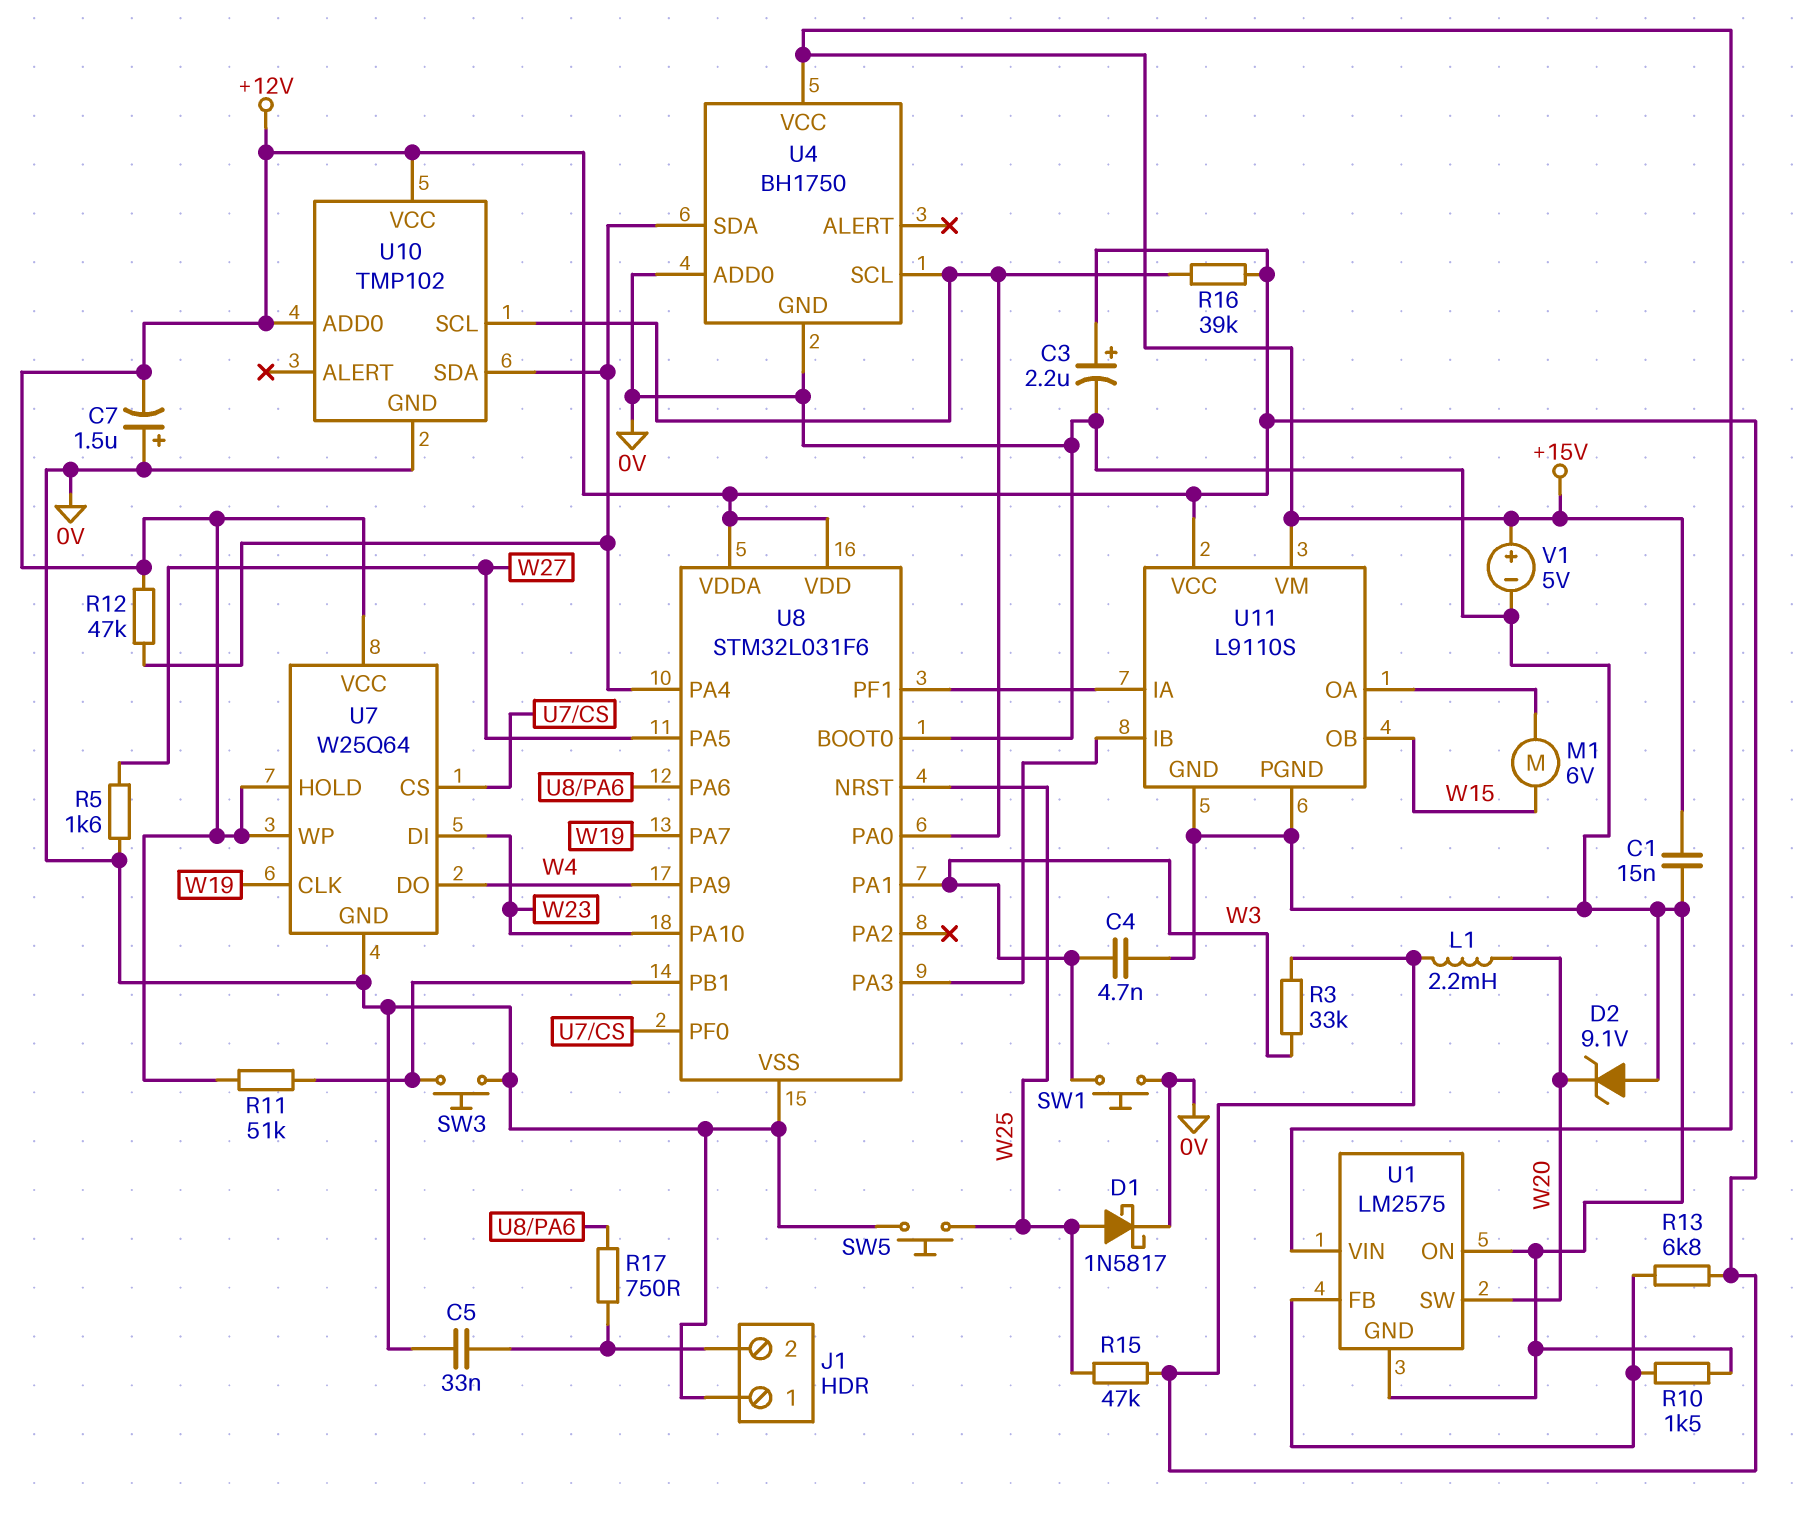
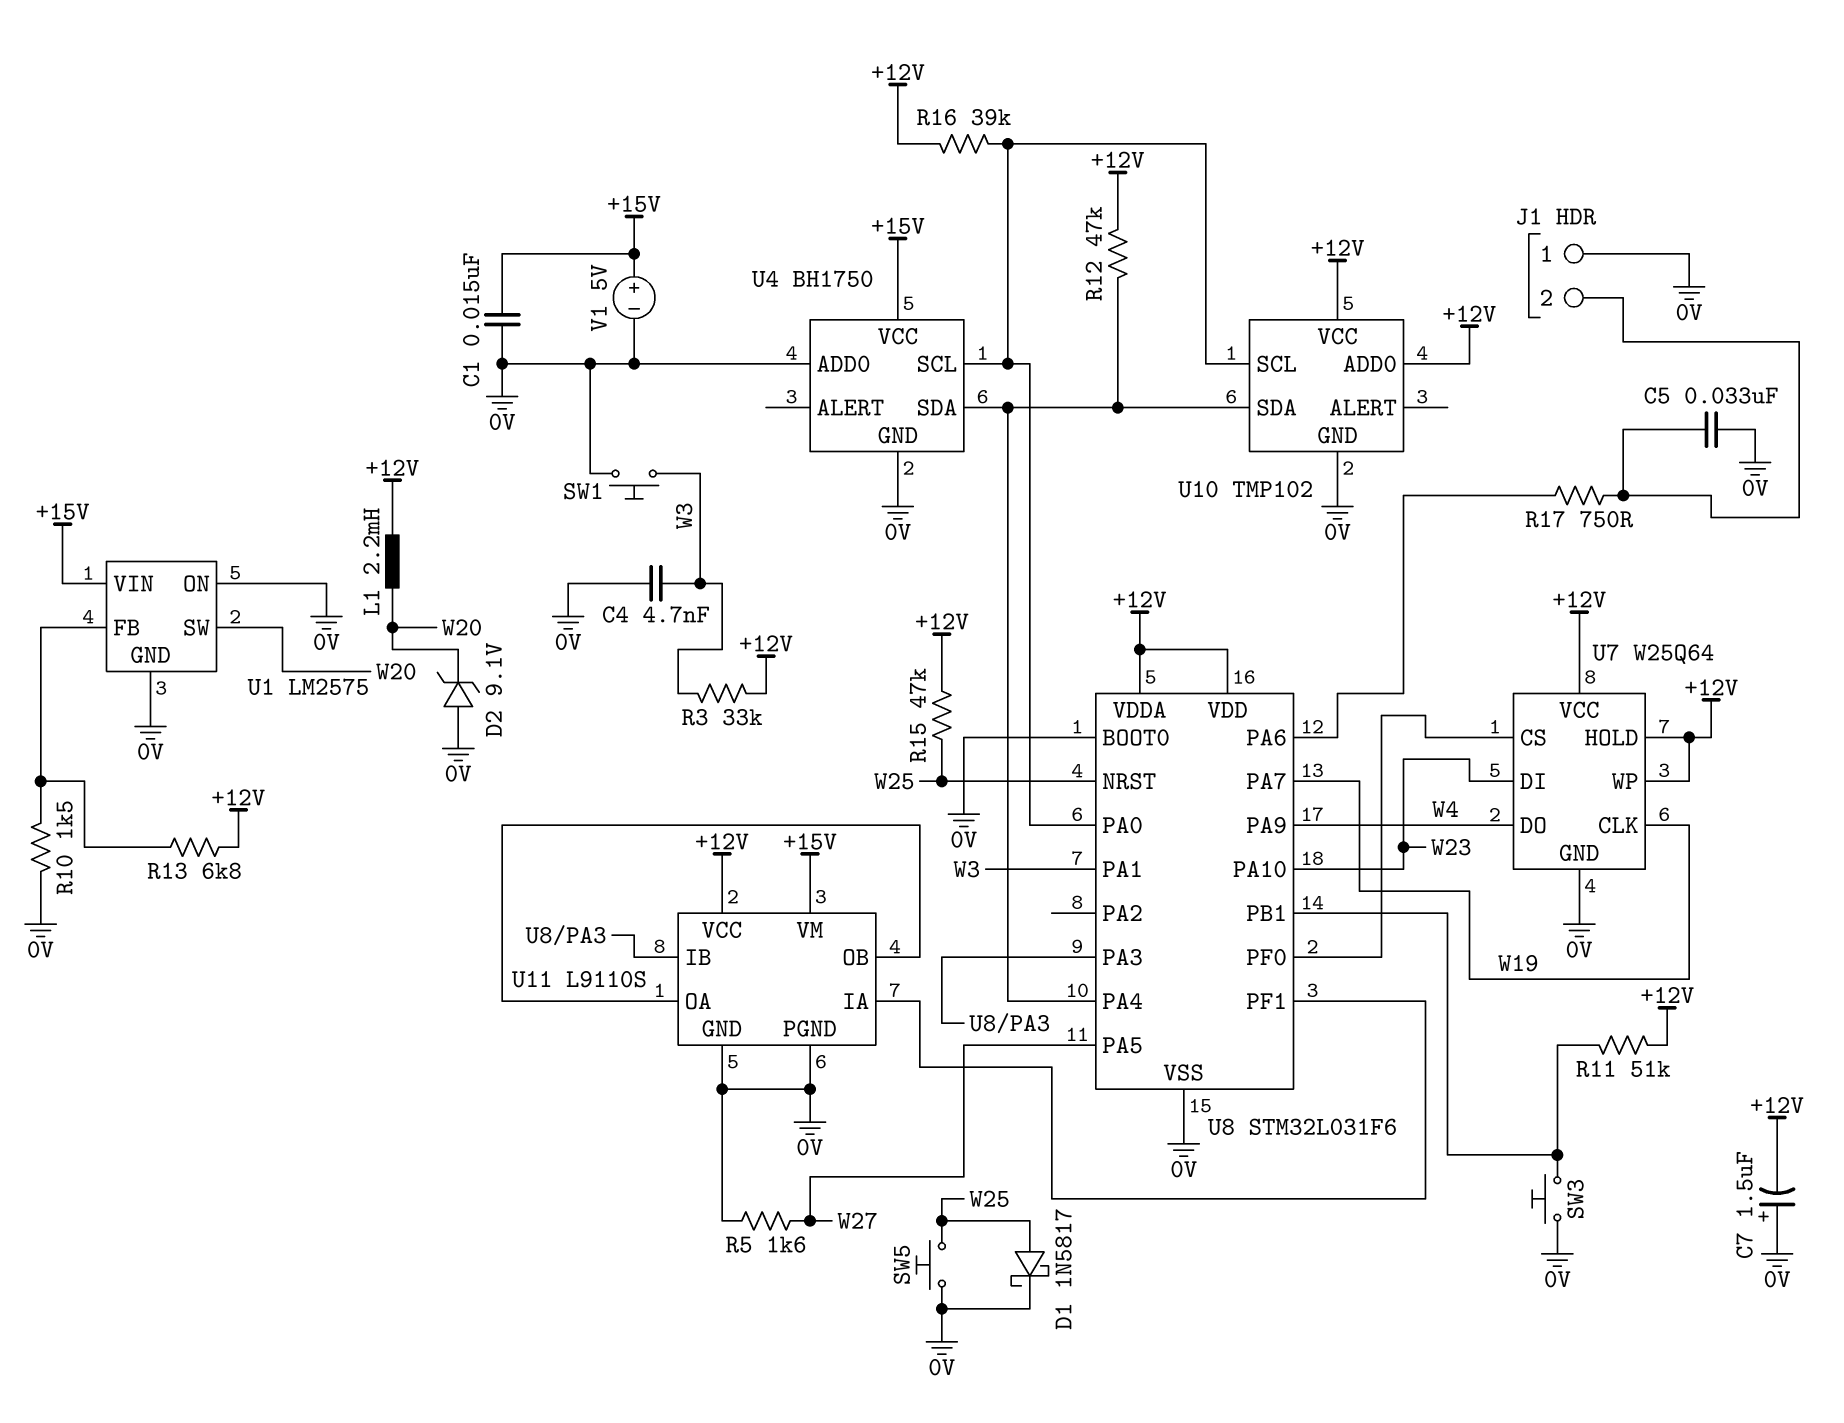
C3: 2.2uF (plus +12V, minus 0V) -> none
M1: motor 6V (U11/OA, W15) -> none
U11 pin OB: W15 -> U11/OA

